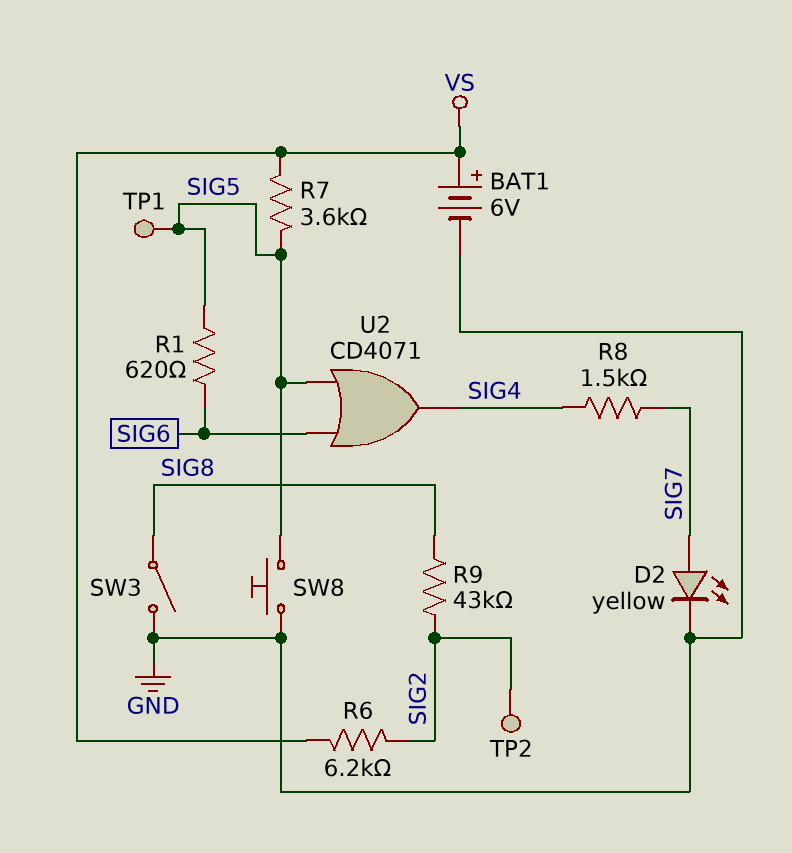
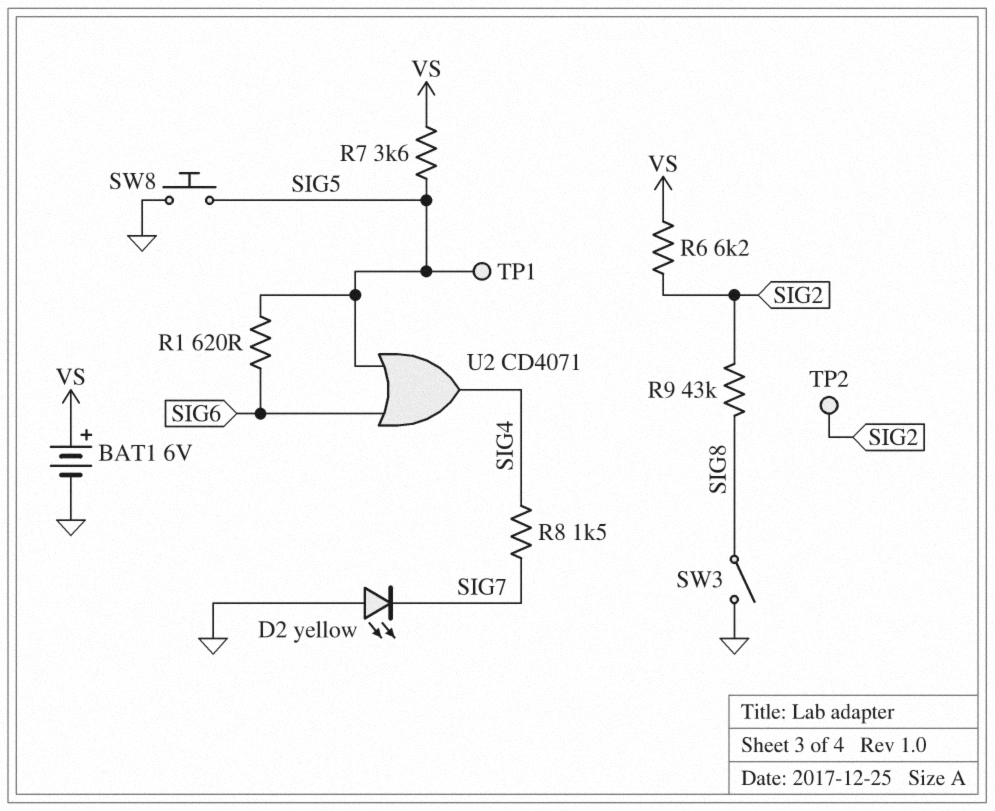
D2: LED yellow (A SIG7, K GND) -> LED yellow (A GND, K SIG7)

